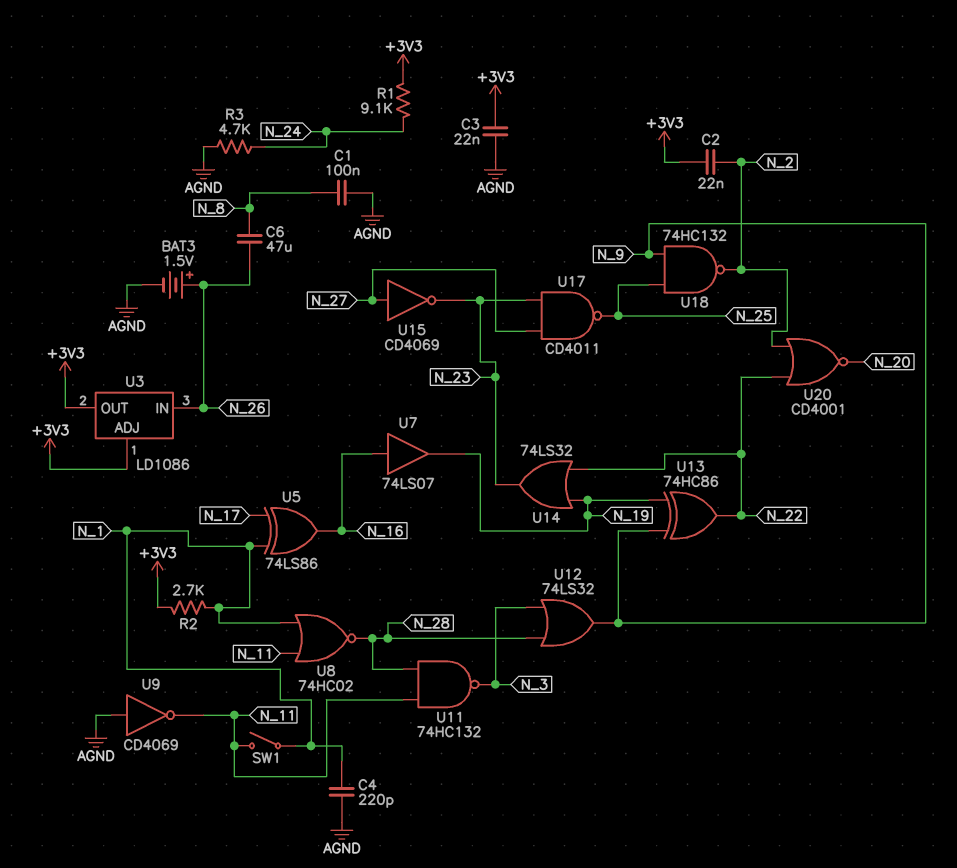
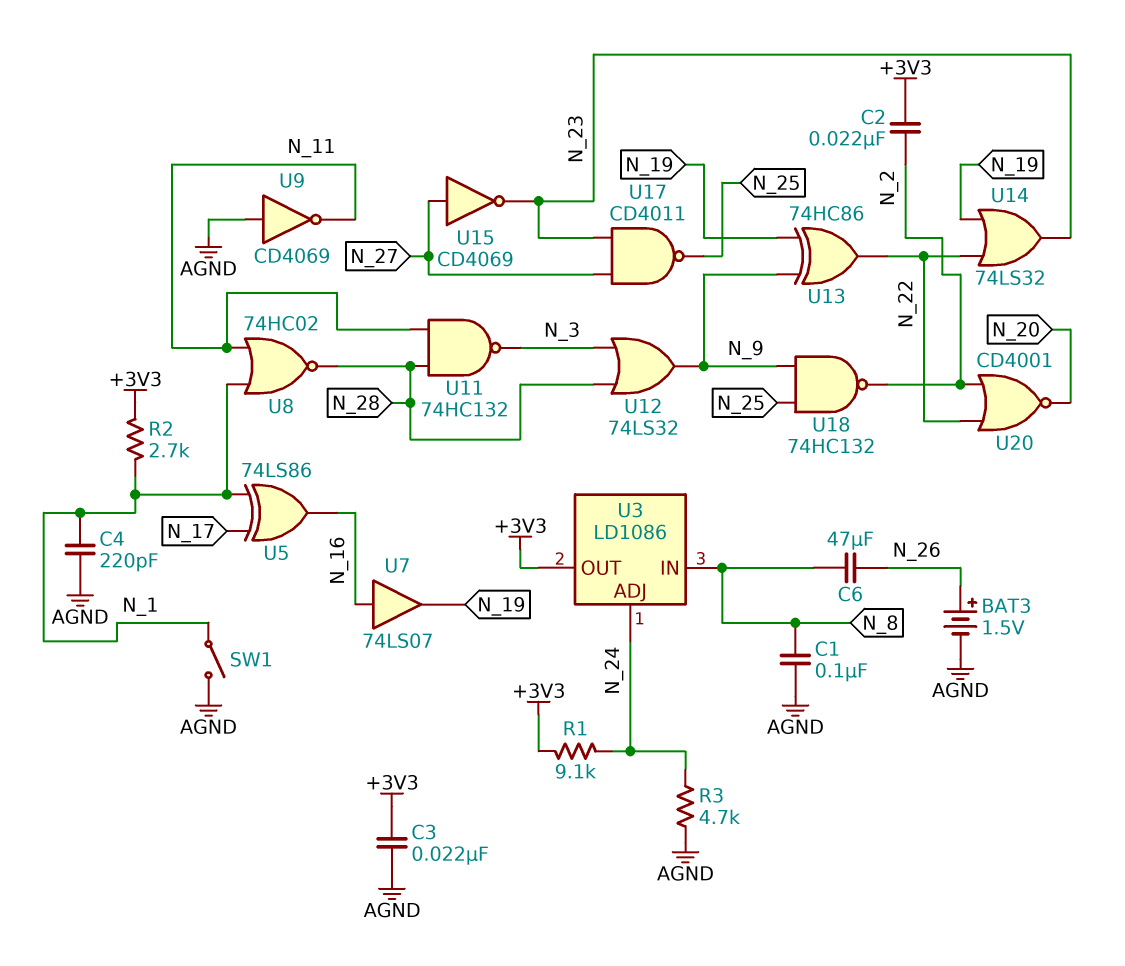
SW1: switch (N_1, N_11) -> switch (AGND, N_1)
U3 pin ADJ: +3V3 -> N_24
U3 pin IN: N_26 -> N_8

